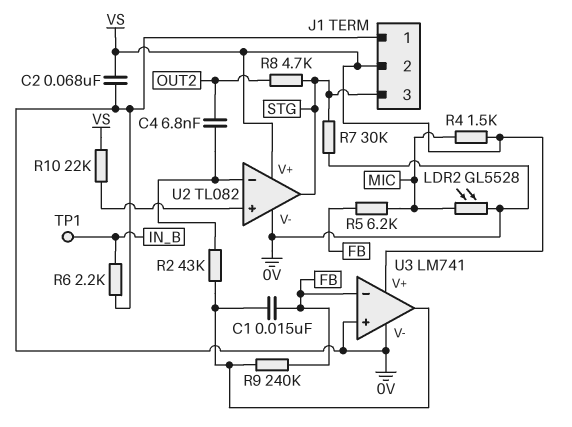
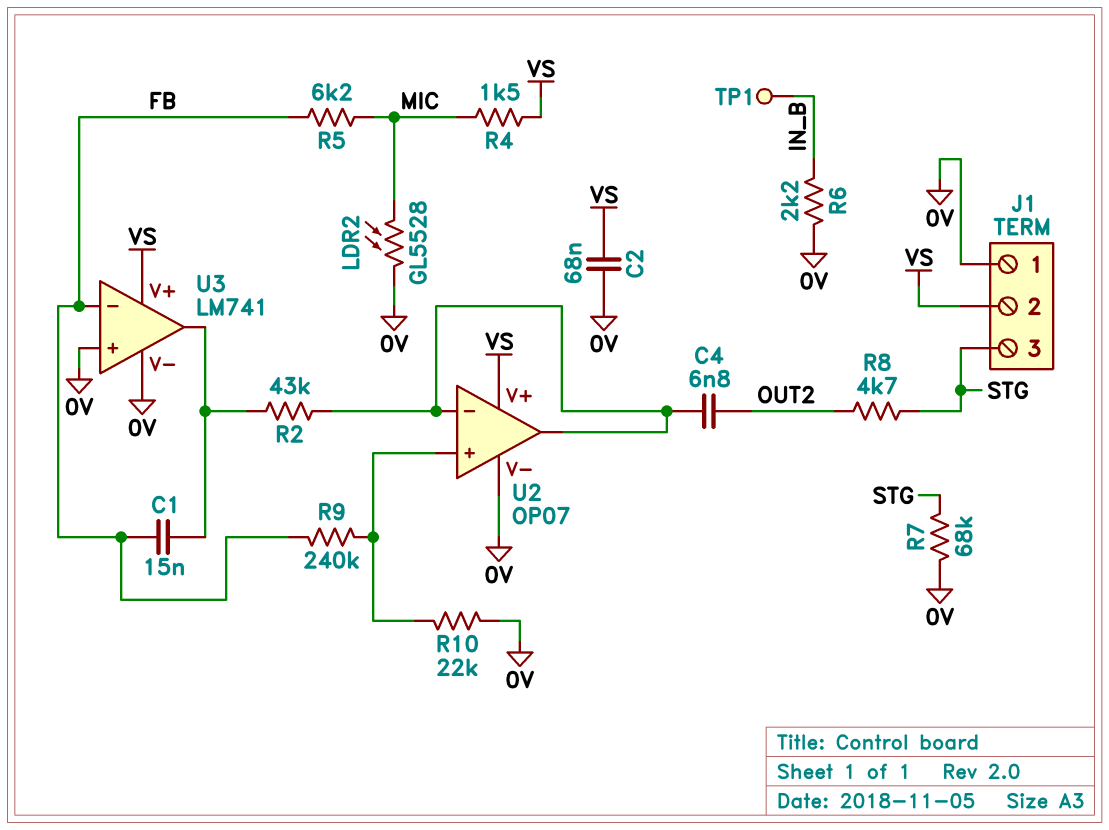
R7: 30k (0V, STG) -> 68k (0V, STG)
R9: 240k (FB, U3/out) -> 240k (FB, U2/in+)
R10: 22k (U2/in+, VS) -> 22k (0V, U2/in+)
U2: TL082 -> OP07
U2 pin out: STG -> U2/in-

